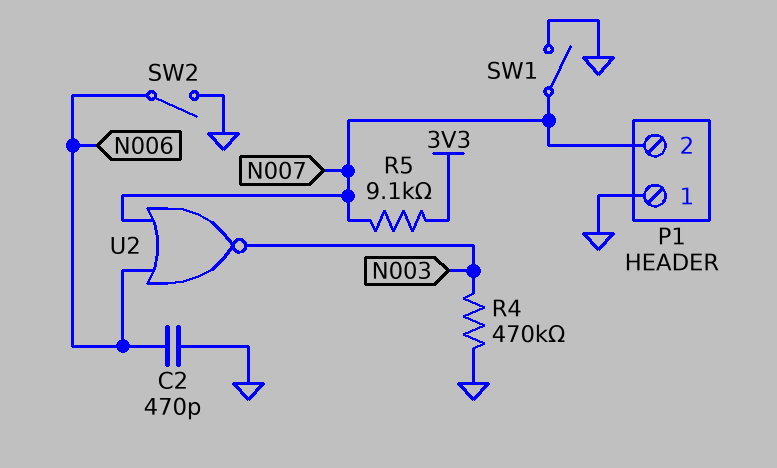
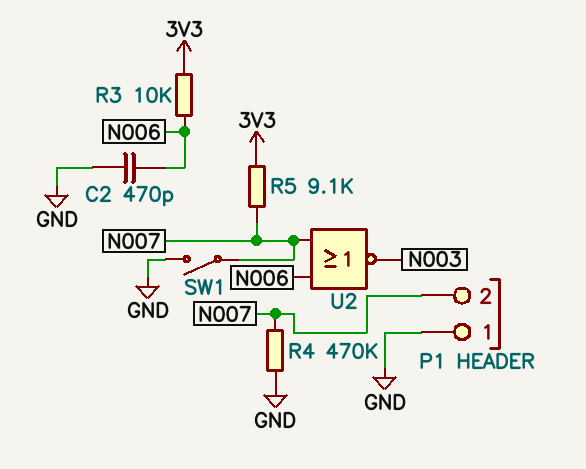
R3: none -> 10k (3V3, N006)
R4: 470k (GND, N003) -> 470k (GND, N007)
SW2: switch (GND, N006) -> none

